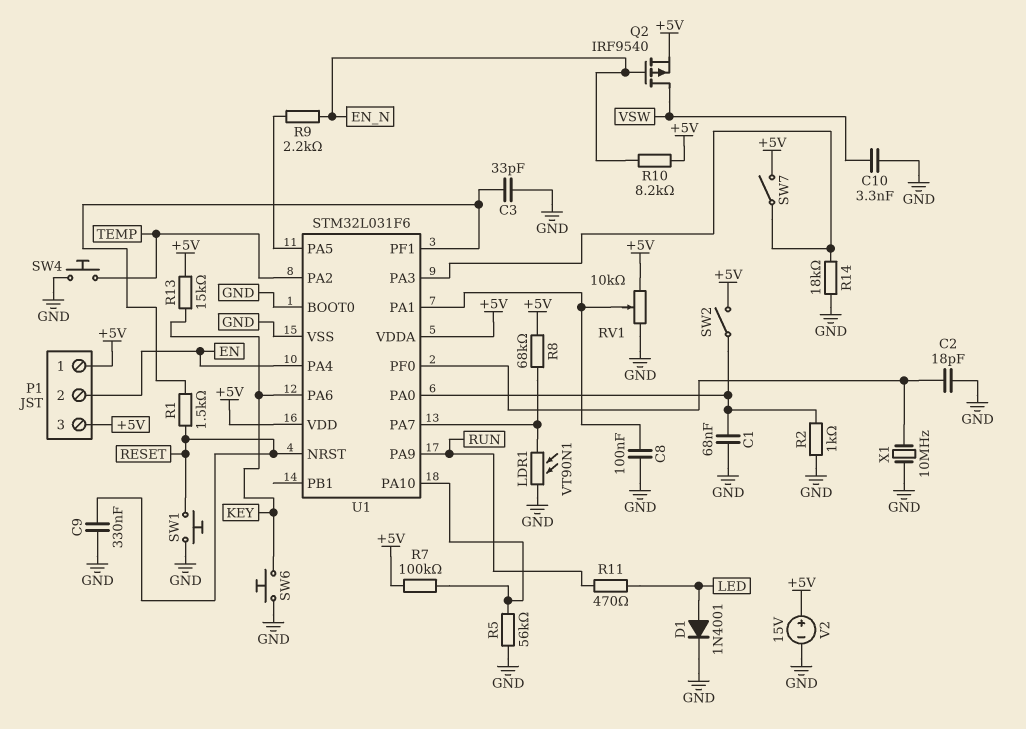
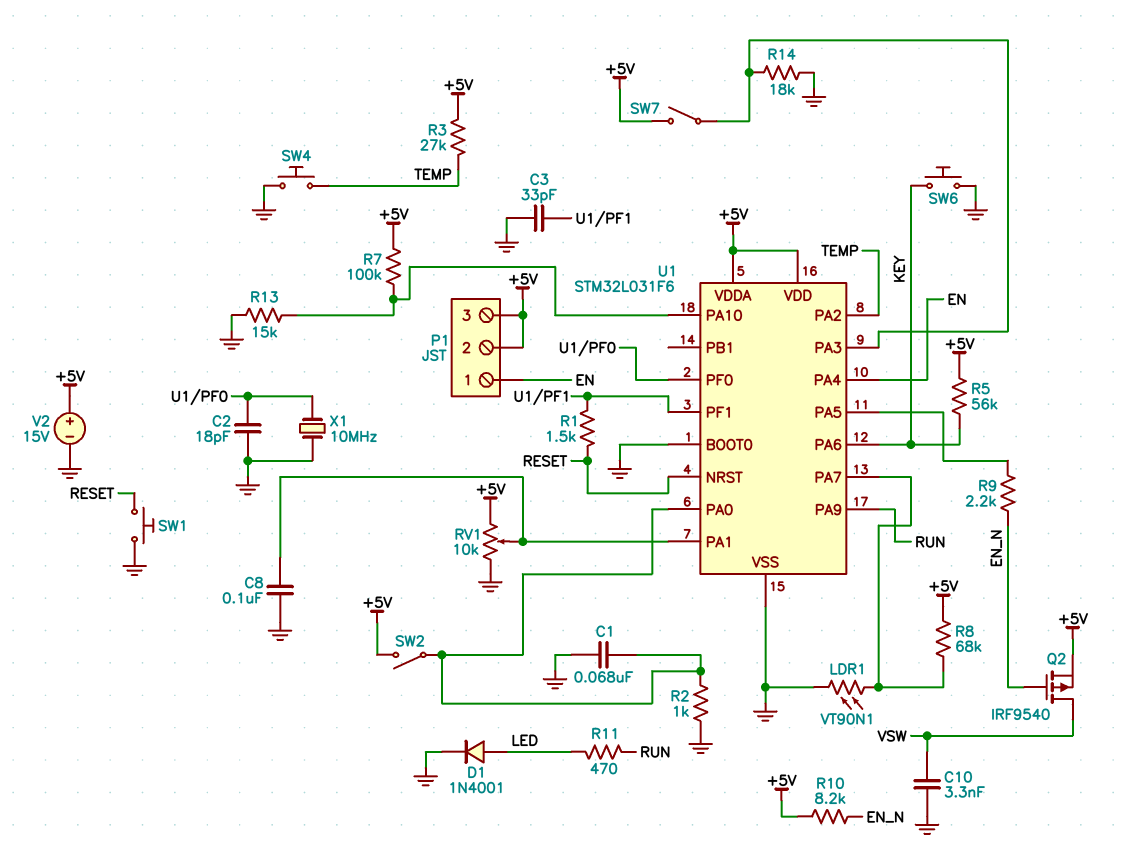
C9: 330nF (GND, RESET) -> none
P1 pin 1: +5V -> EN
P1 pin 2: EN -> +5V
R3: none -> 27k (+5V, TEMP)
R5: 56k (GND, U1/PA10) -> 56k (+5V, KEY)
R13: 15k (+5V, KEY) -> 15k (GND, U1/PA10)

